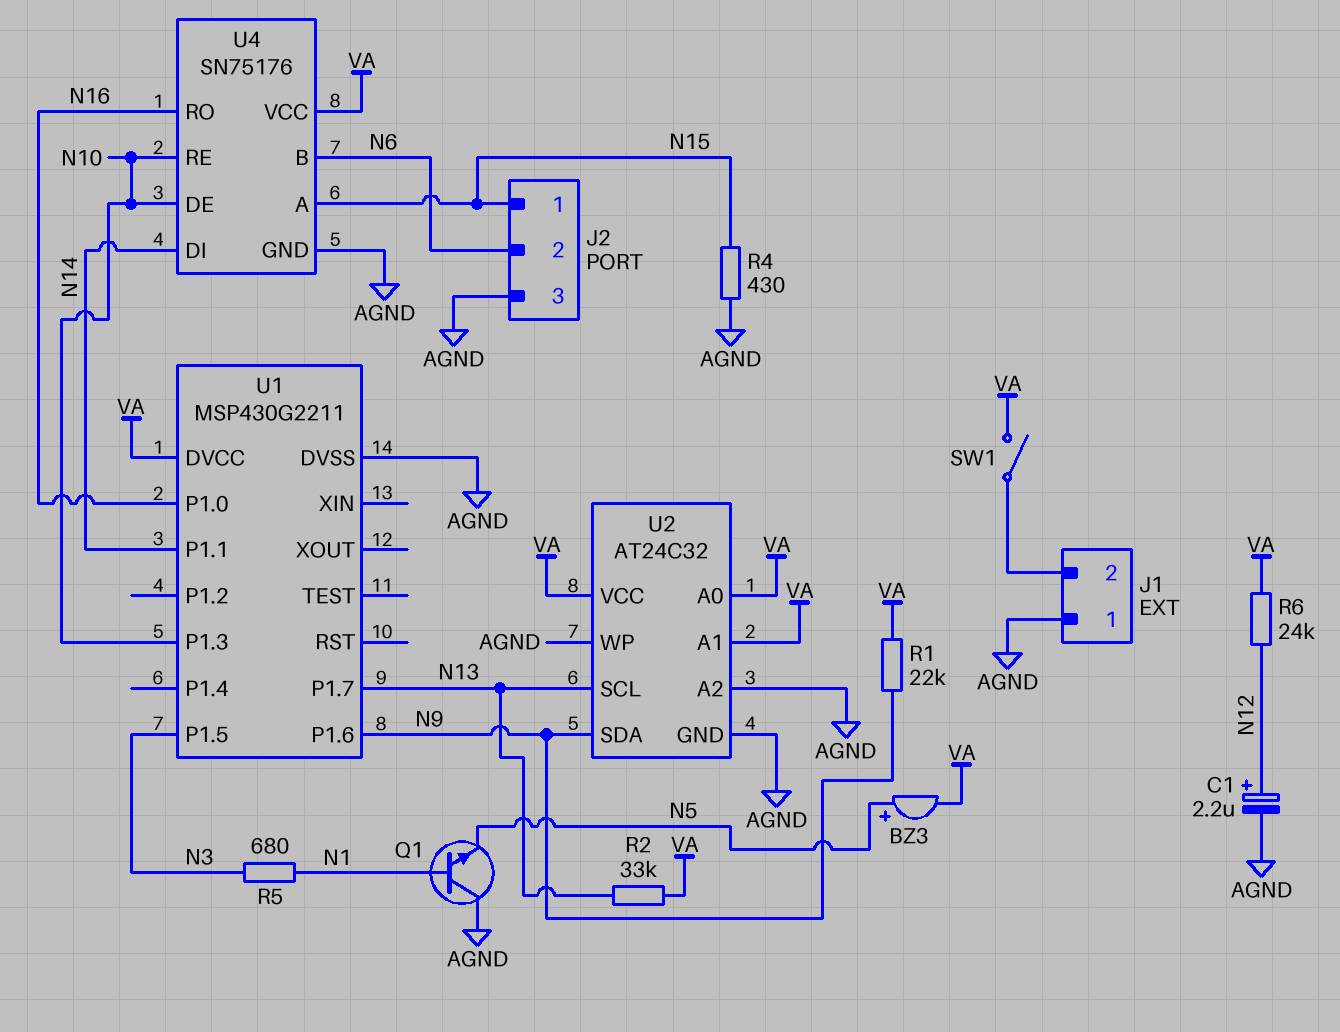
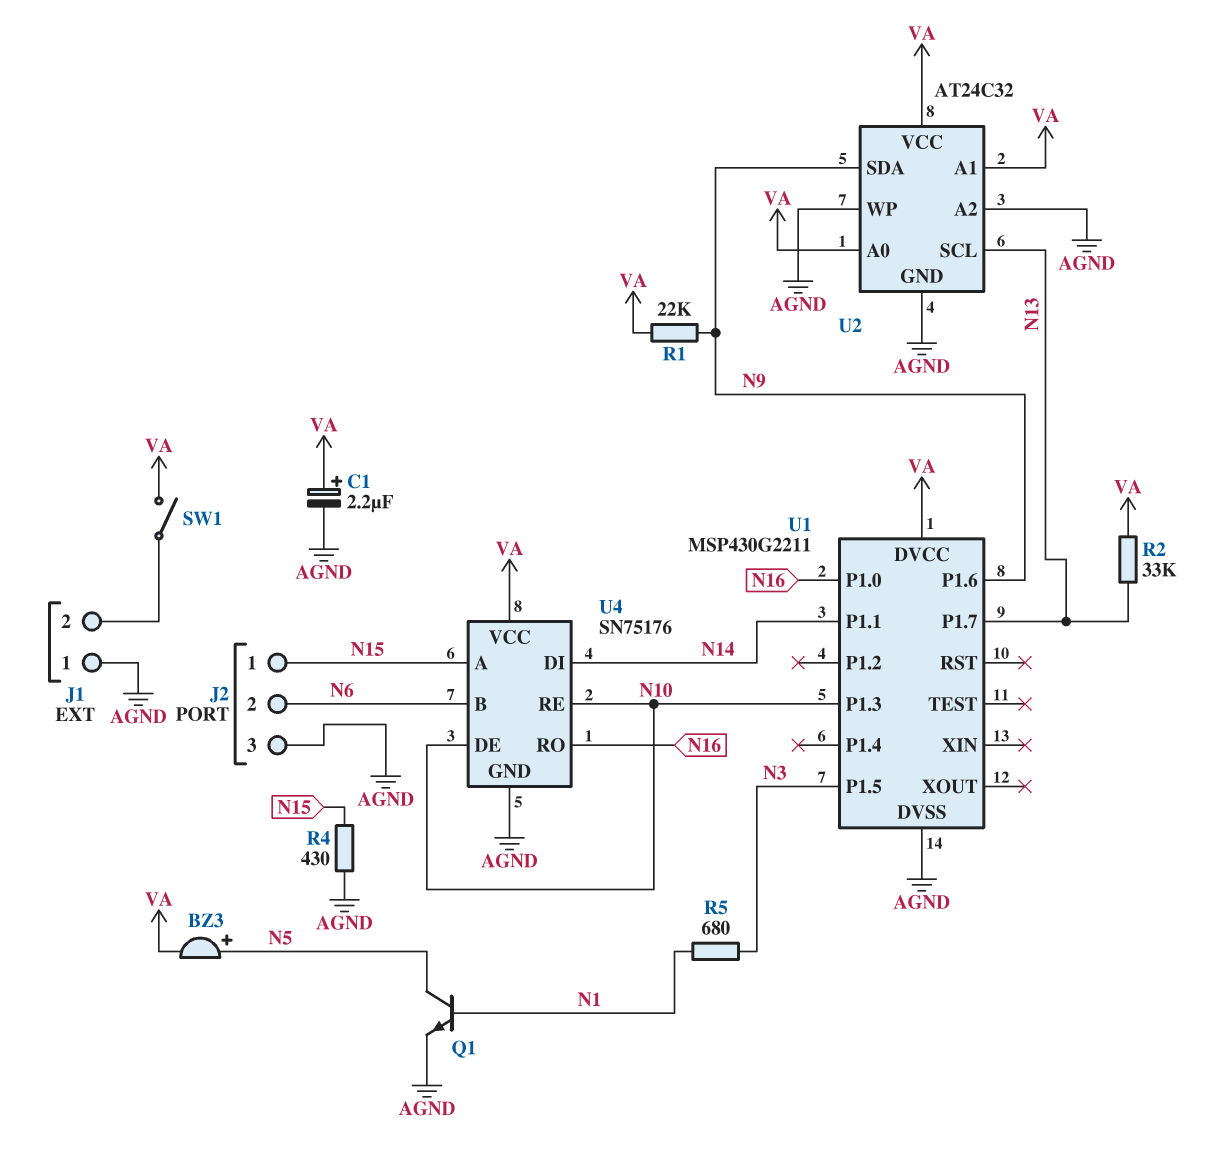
C1: 2.2uF (plus N12, minus AGND) -> 2.2uF (plus VA, minus AGND)
Q1: NPN (B N1, C AGND, E N5) -> NPN (B N1, C N5, E AGND)
R6: 24k (N12, VA) -> none

